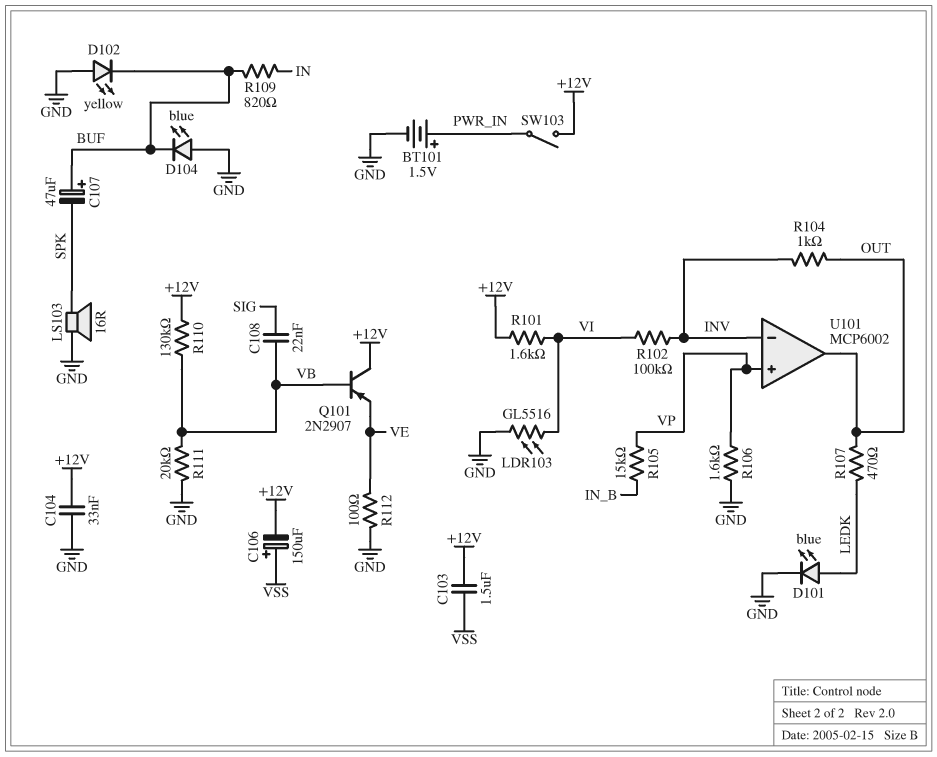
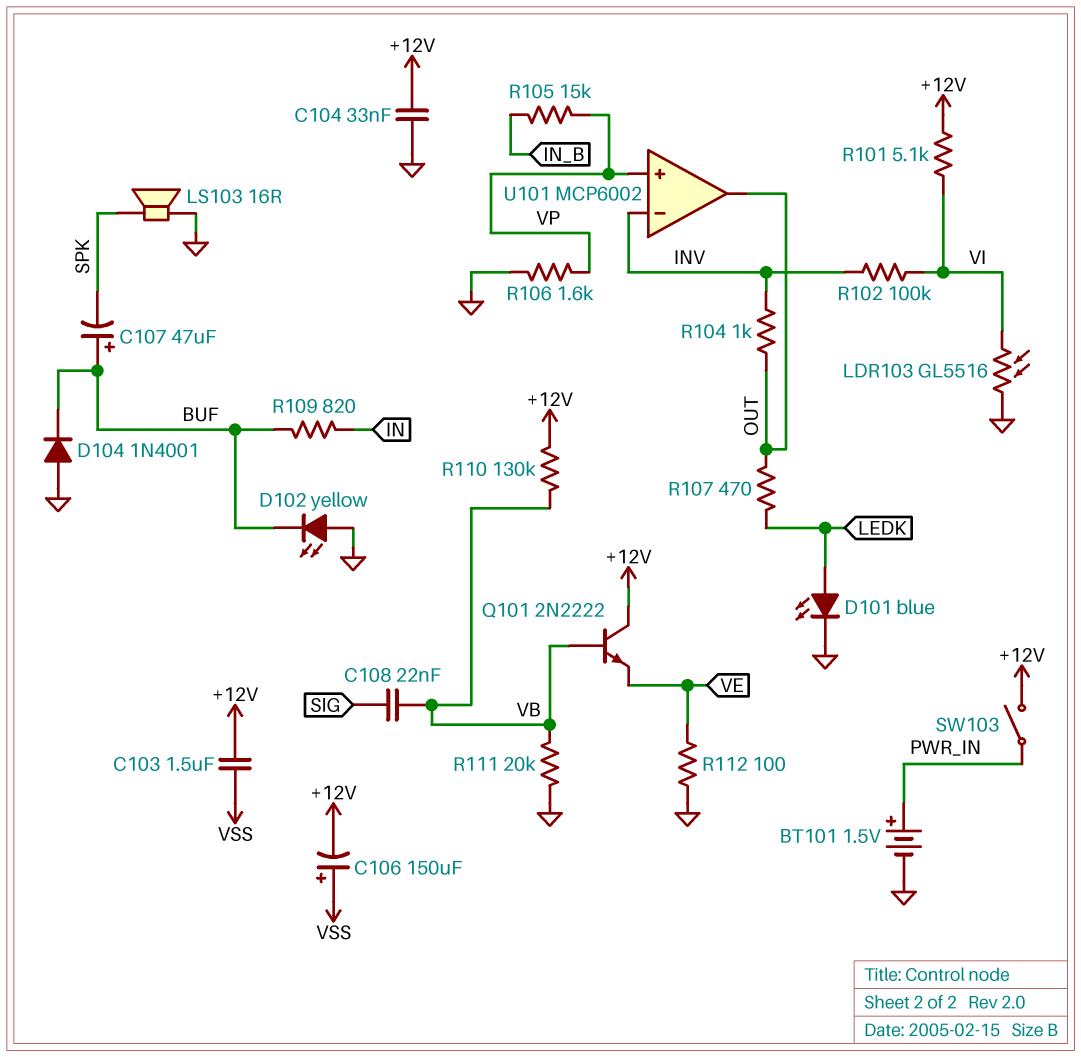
D104: LED blue (A GND, K BUF) -> diode 1N4001 (A GND, K BUF)
Q101: PNP 2N2907 (B VB, C +12V, E VE) -> NPN 2N2222 (B VB, C +12V, E VE)
R101: 1.6k (+12V, VI) -> 5.1k (+12V, VI)

